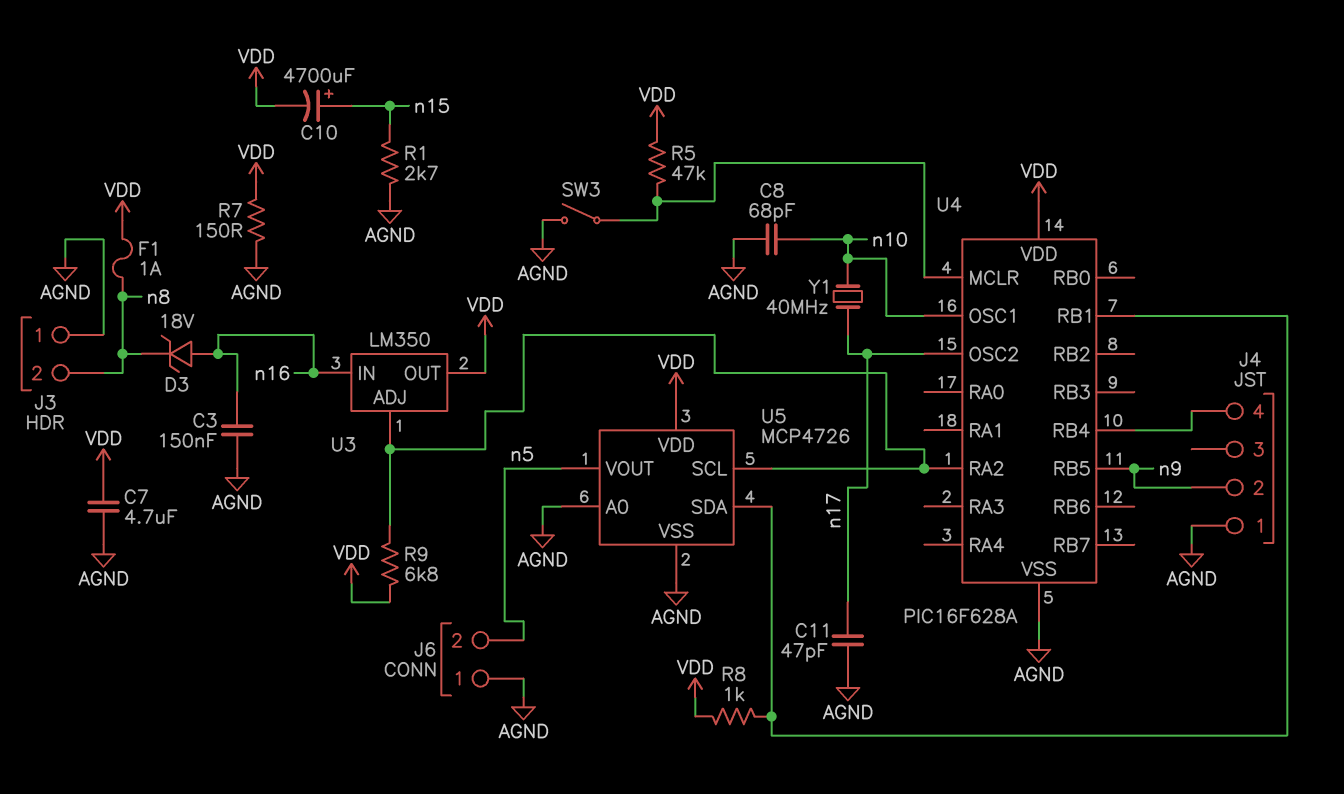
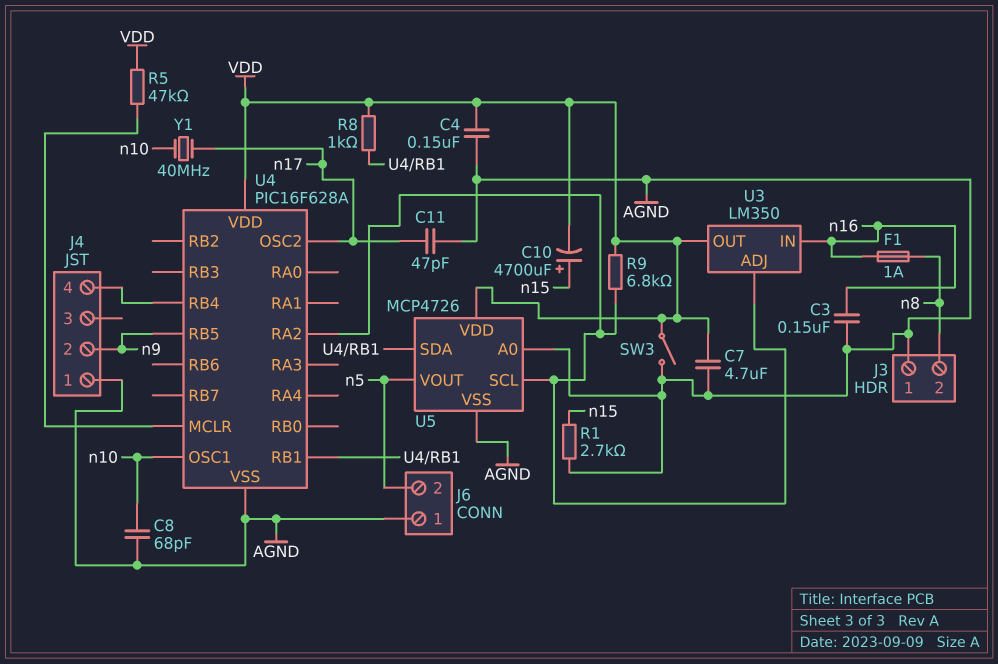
C4: none -> 150nF (AGND, VDD)
D3: zener 18V (A n16, K n8) -> none
F1: 1A (VDD, n8) -> 1A (n8, n16)
R7: 150 (AGND, VDD) -> none
SW3: switch (AGND, U4/MCLR) -> switch (AGND, VDD)

